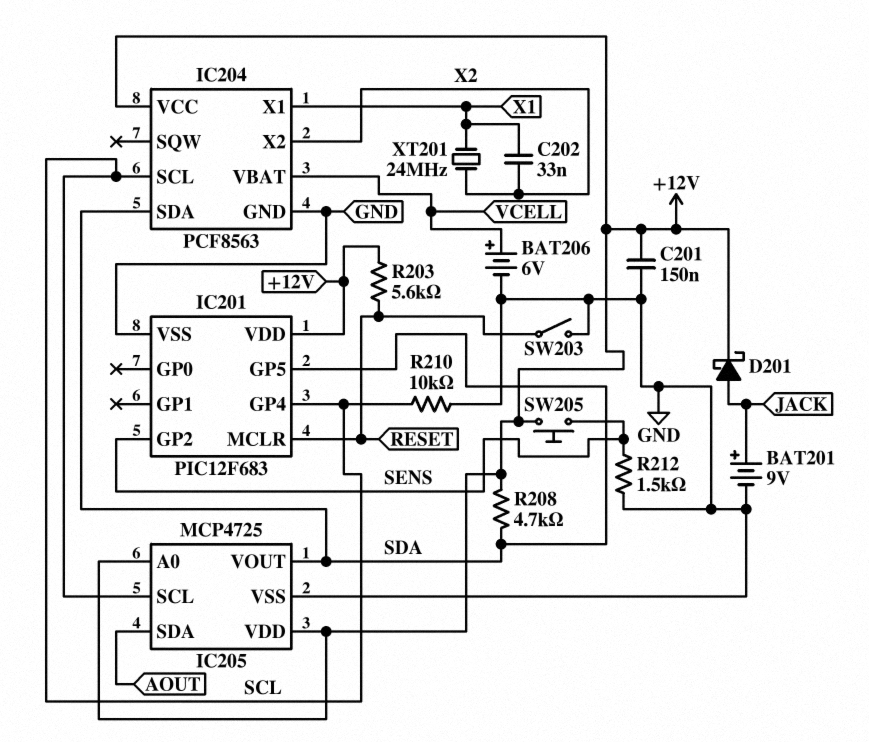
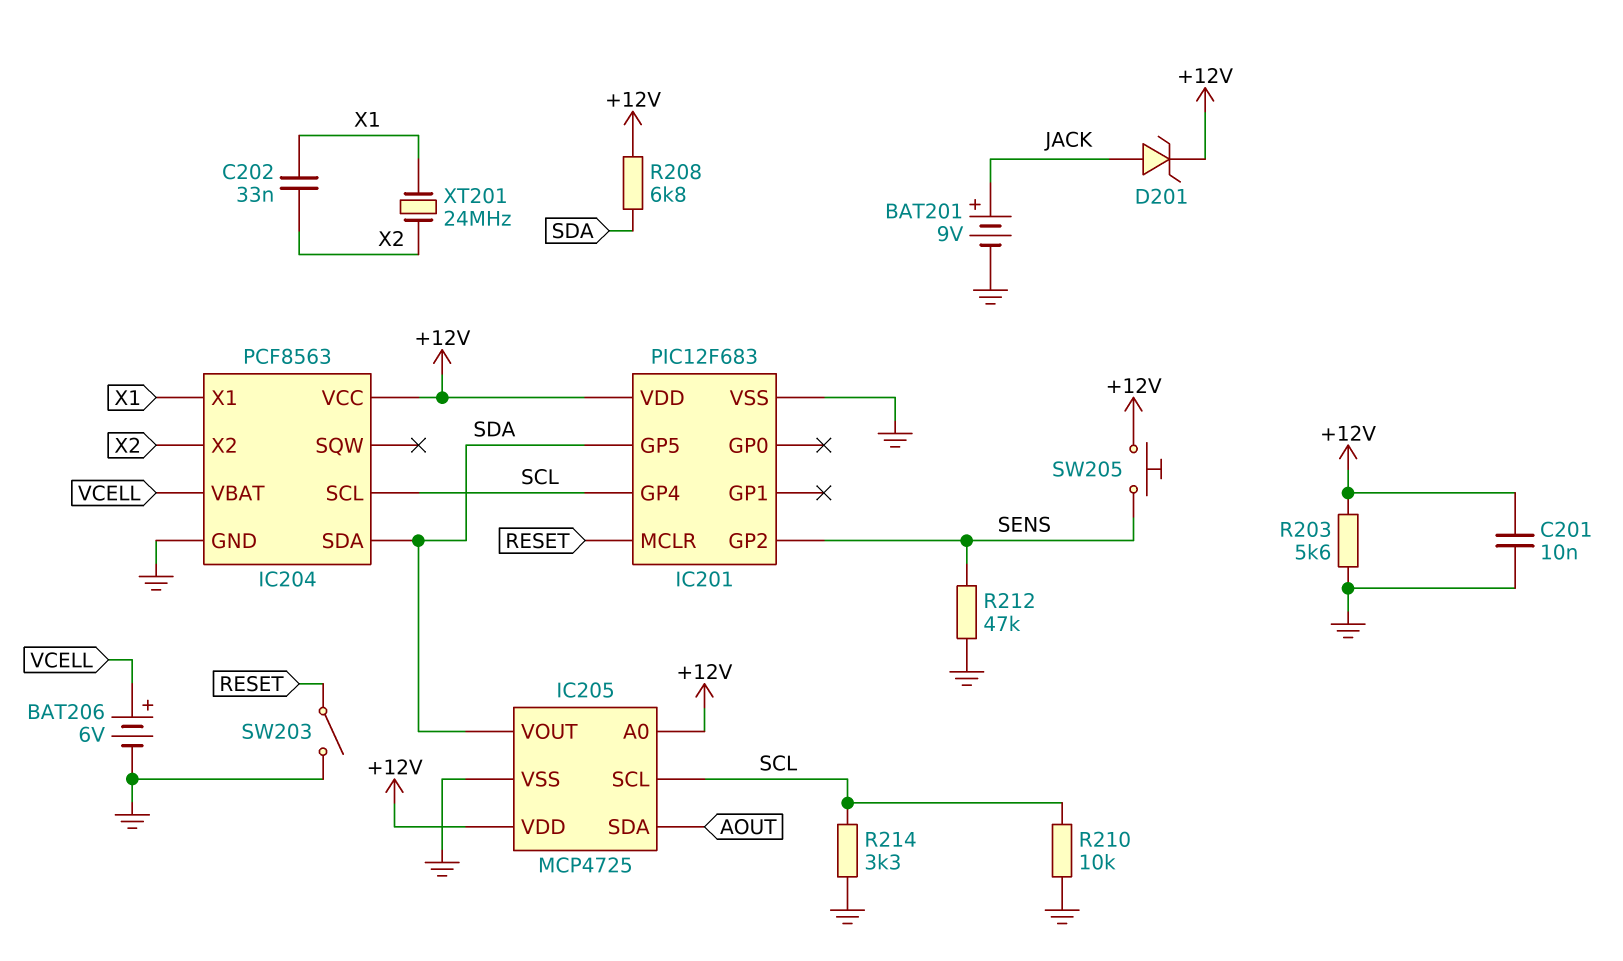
C201: 150nF (+12V, GND) -> 10nF (+12V, GND)
D201: schottky (A JACK, K +12V) -> zener (A JACK, K +12V)
R203: 5.6k (+12V, RESET) -> 5.6k (+12V, GND)
R208: 4.7k (+12V, SDA) -> 6.8k (+12V, SDA)
R212: 1.5k (GND, SENS) -> 47k (GND, SENS)
R214: none -> 3.3k (GND, SCL)

